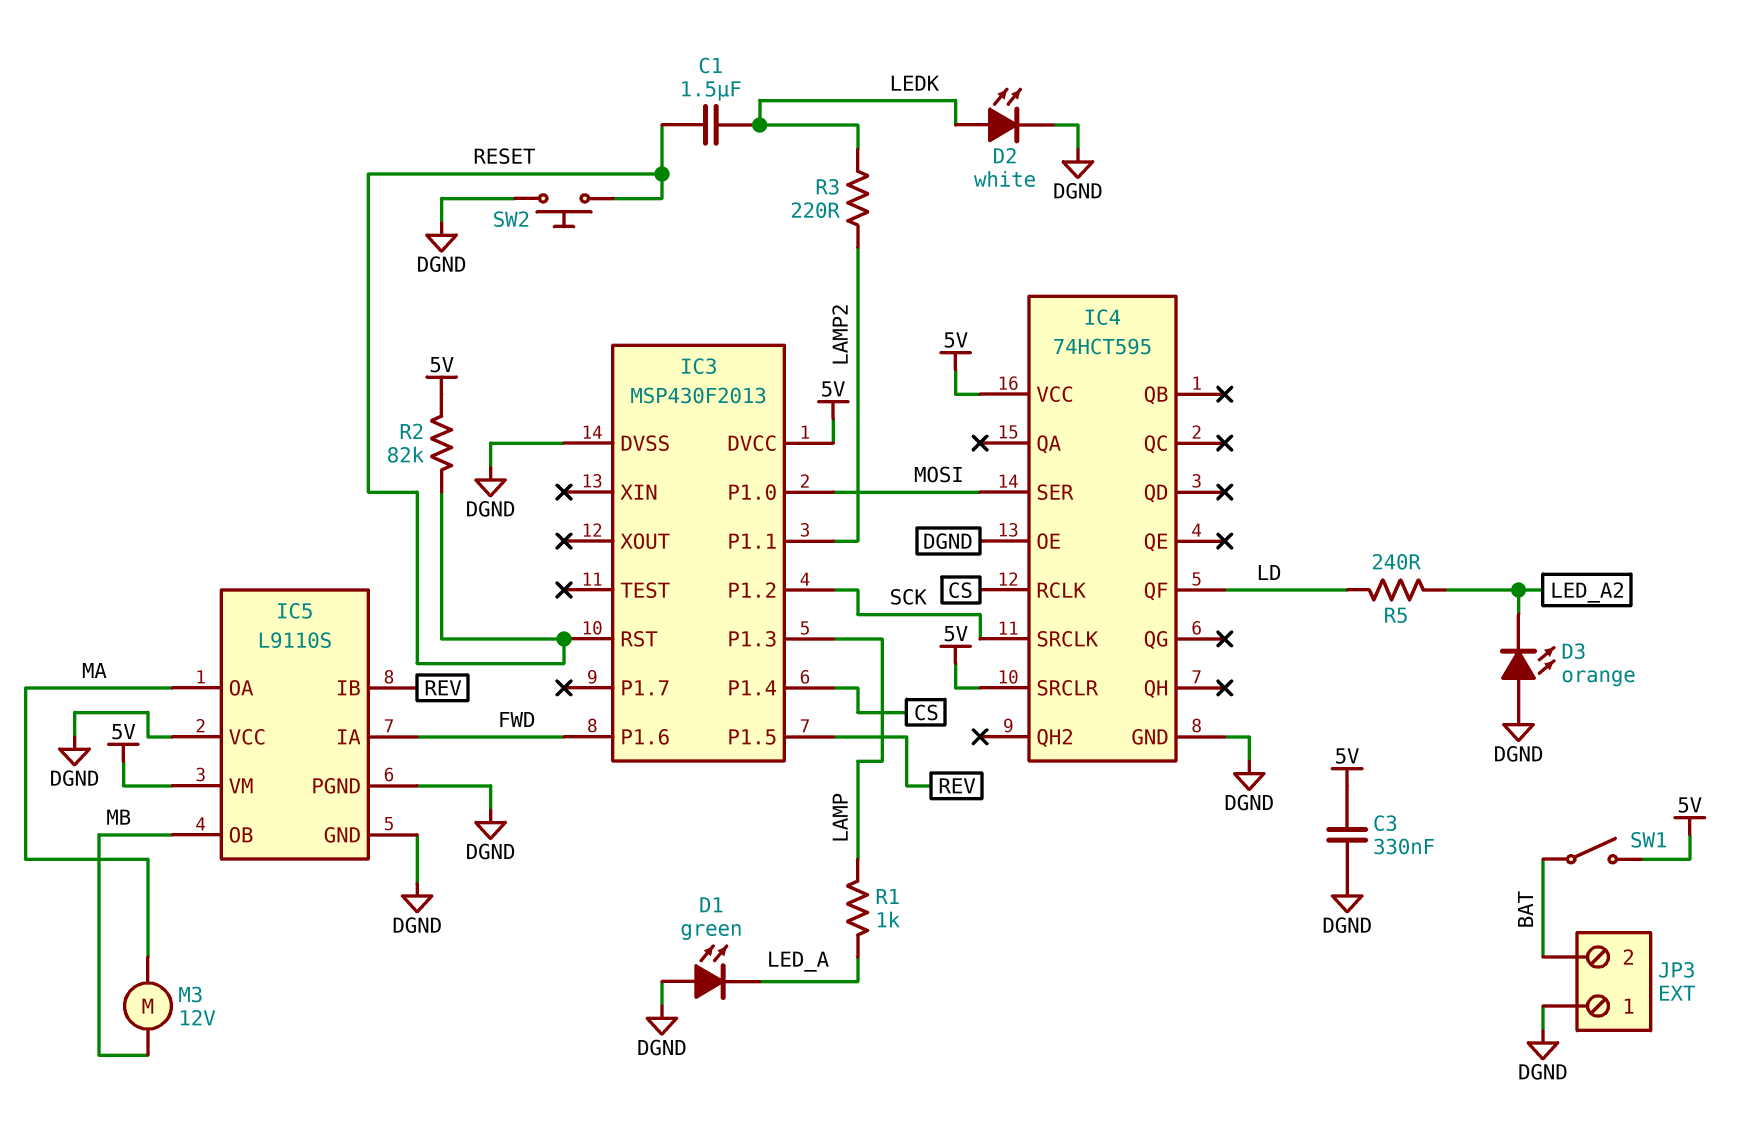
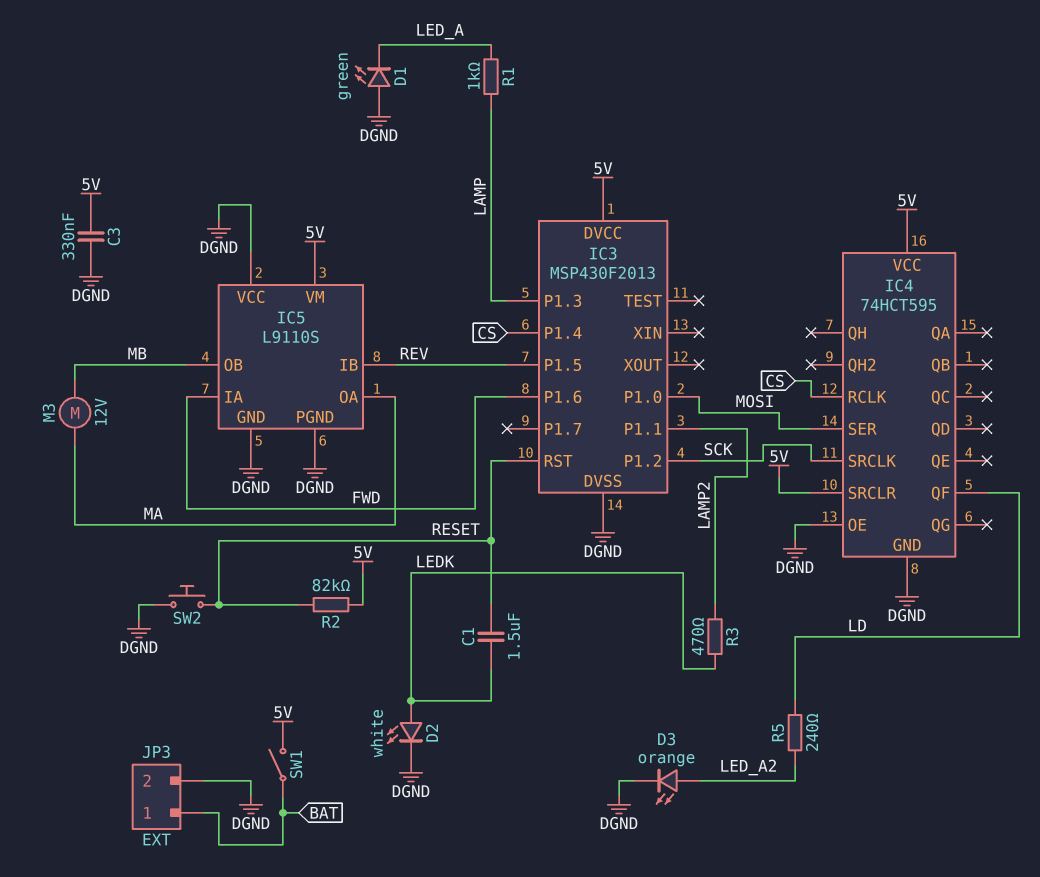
D3: LED orange (A DGND, K LED_A2) -> LED orange (A LED_A2, K DGND)
JP3 pin 1: DGND -> BAT
JP3 pin 2: BAT -> DGND
R3: 220 (LAMP2, LEDK) -> 470 (LAMP2, LEDK)

